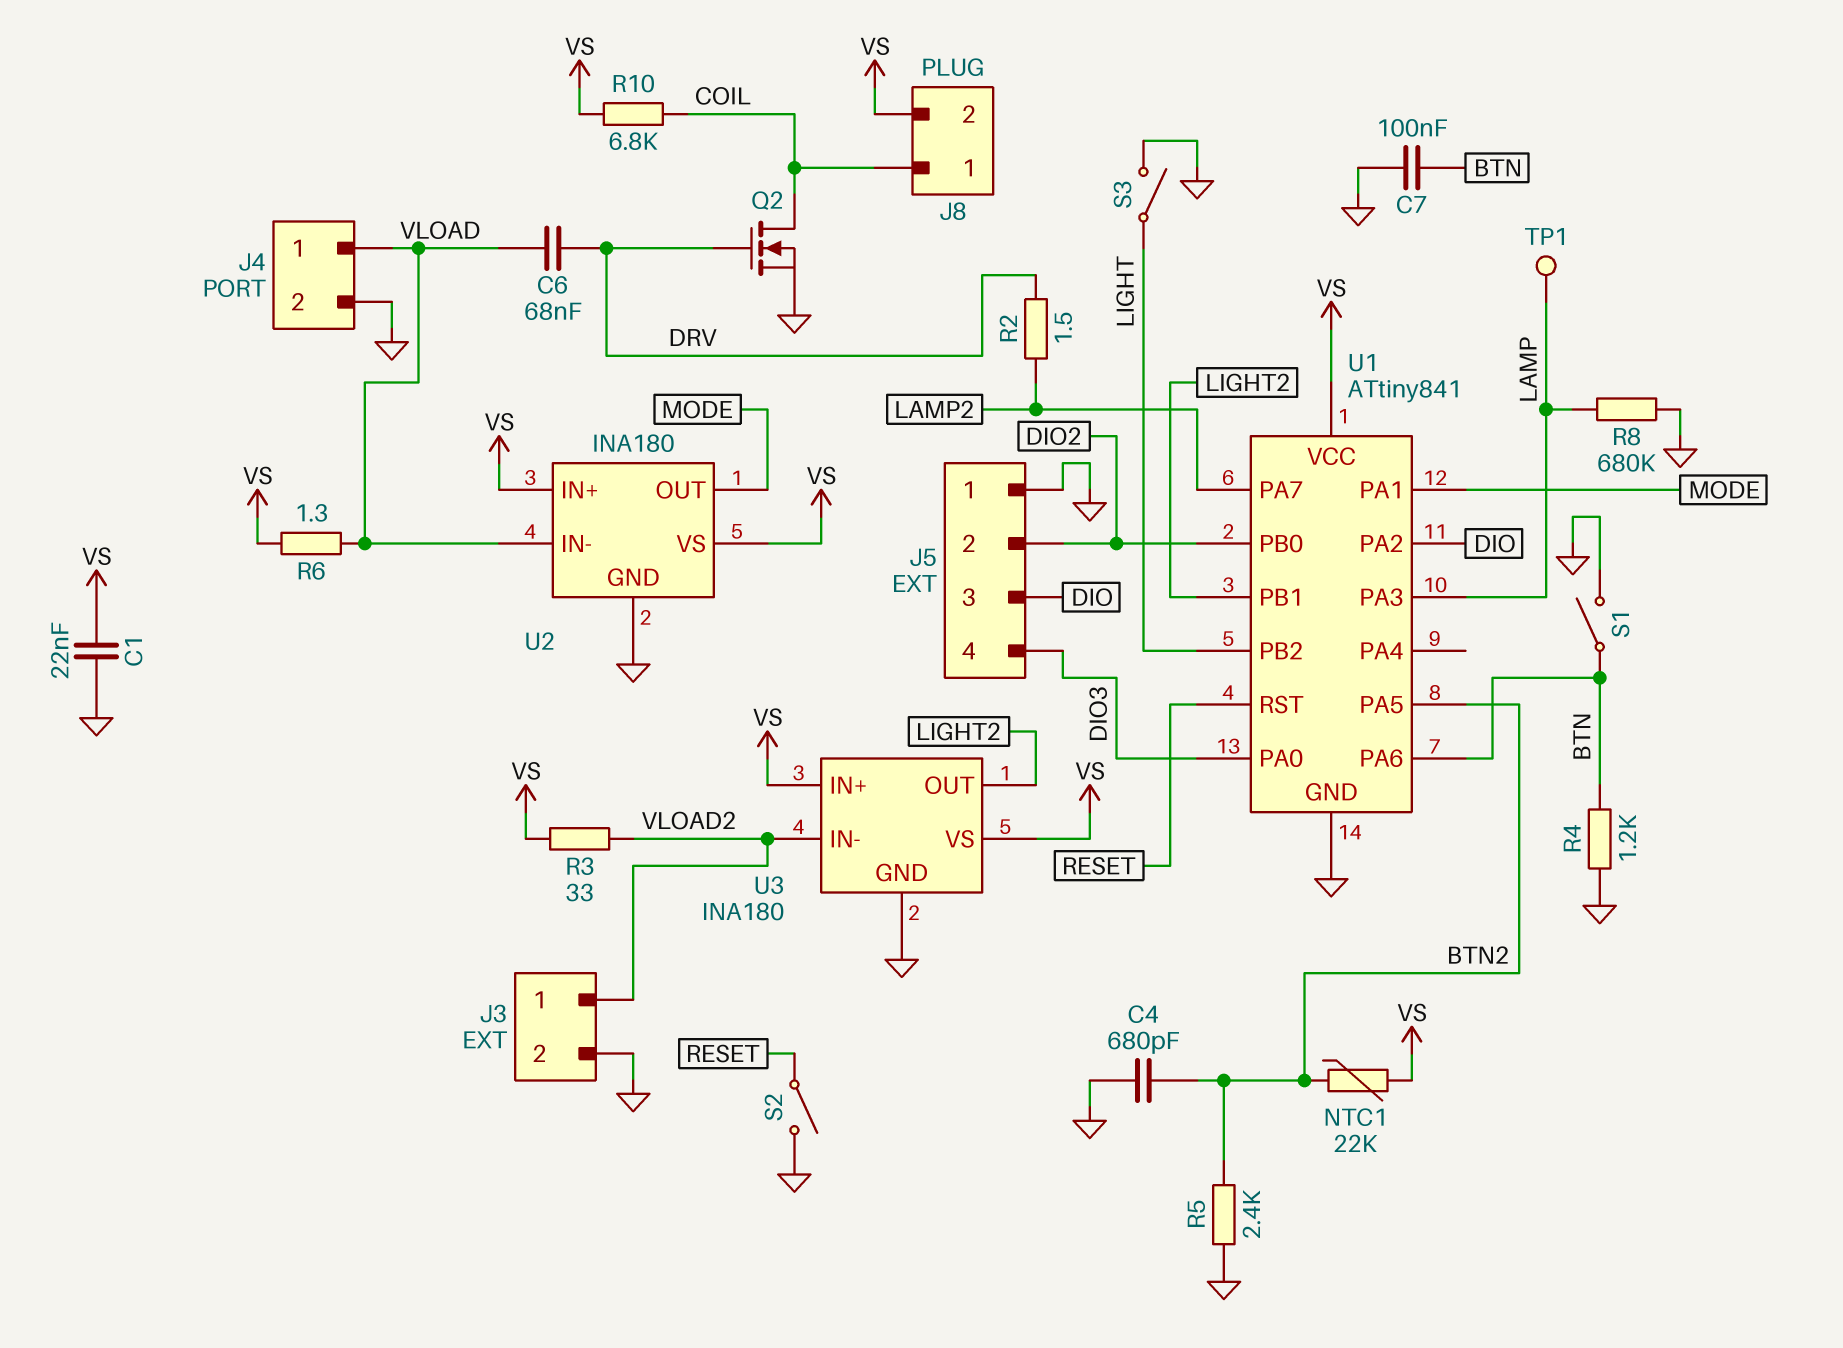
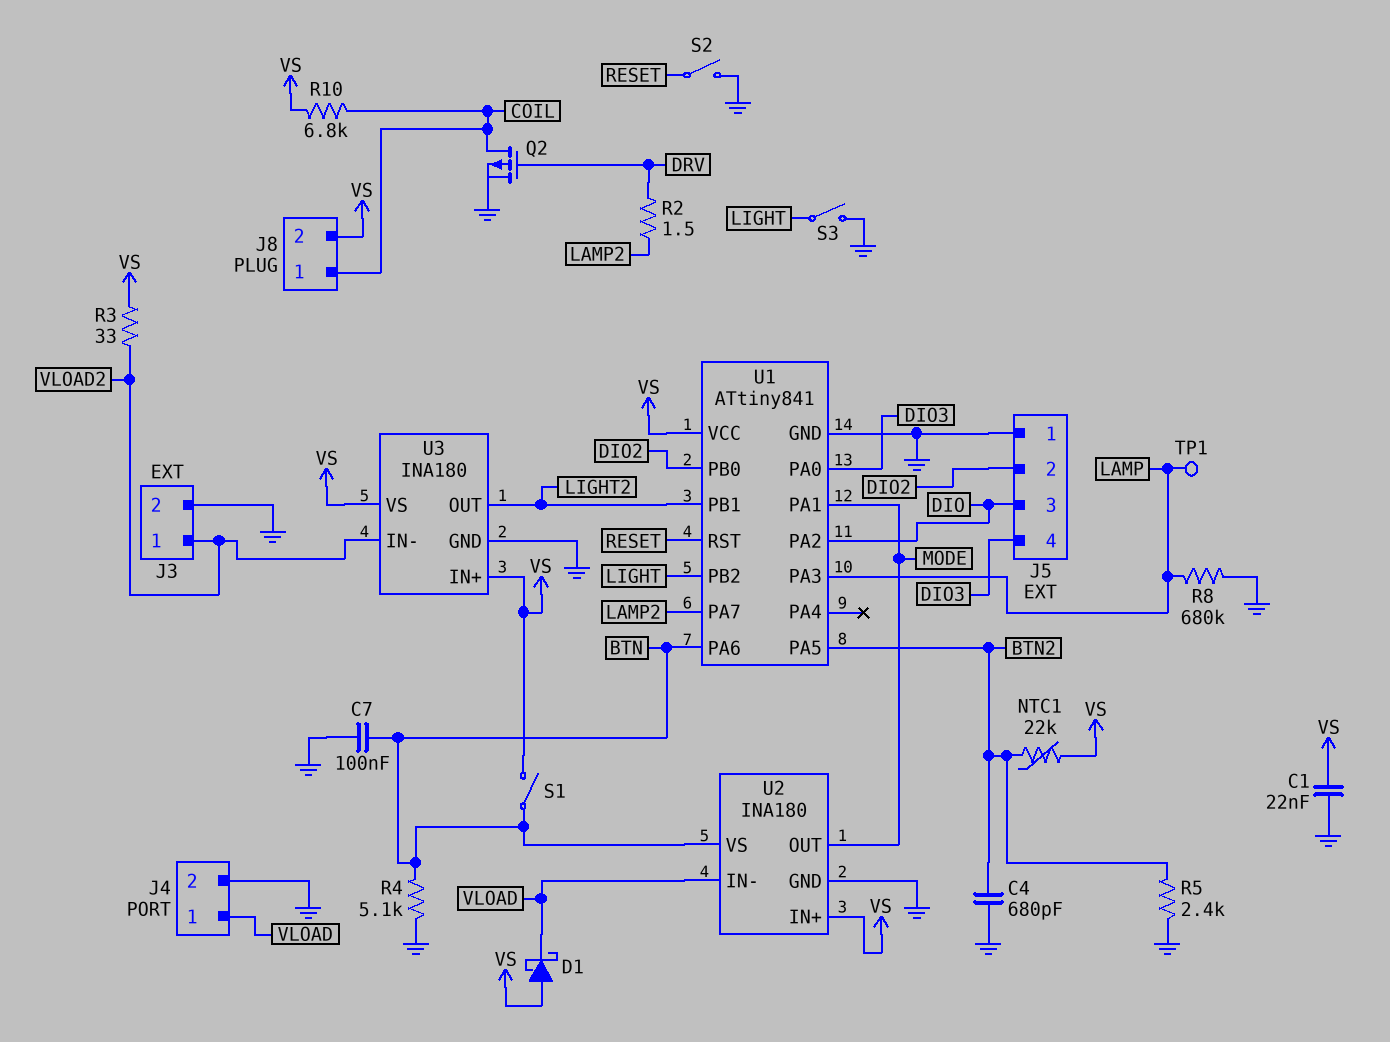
C6: 68nF (DRV, VLOAD) -> none
D1: none -> schottky (A VS, K VLOAD)
Q2: NMOS (G DRV, D COIL, S GND) -> PMOS (G DRV, D COIL, S GND)
R4: 1.2k (BTN, GND) -> 5.1k (BTN, GND)
R6: 1.3 (VLOAD, VS) -> none
S1: switch (BTN, GND) -> switch (BTN, VS)
U2 pin VS: VS -> BTN

